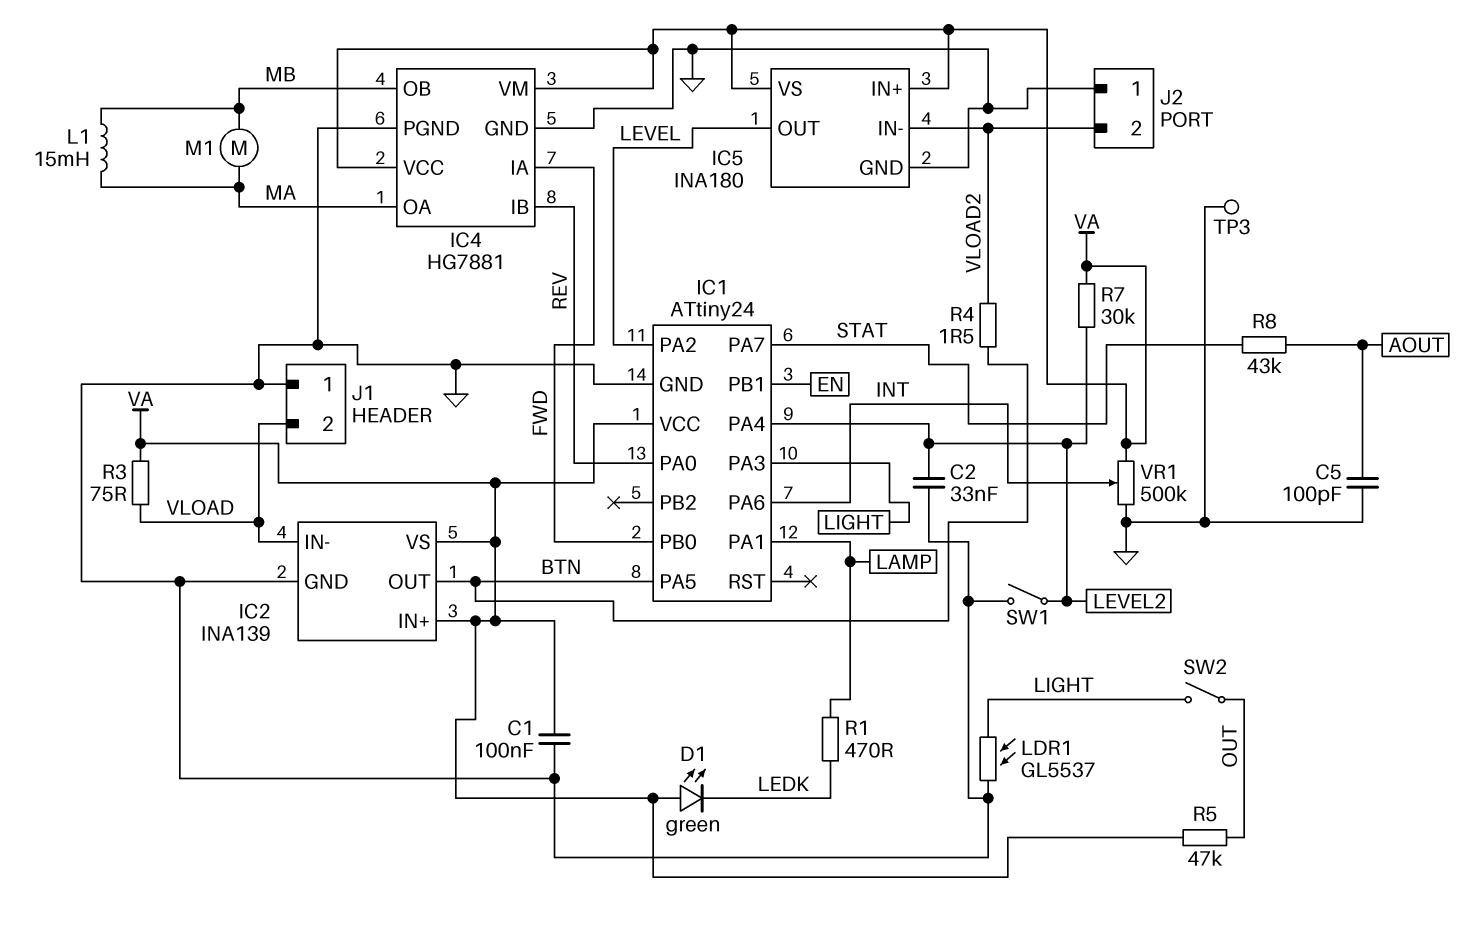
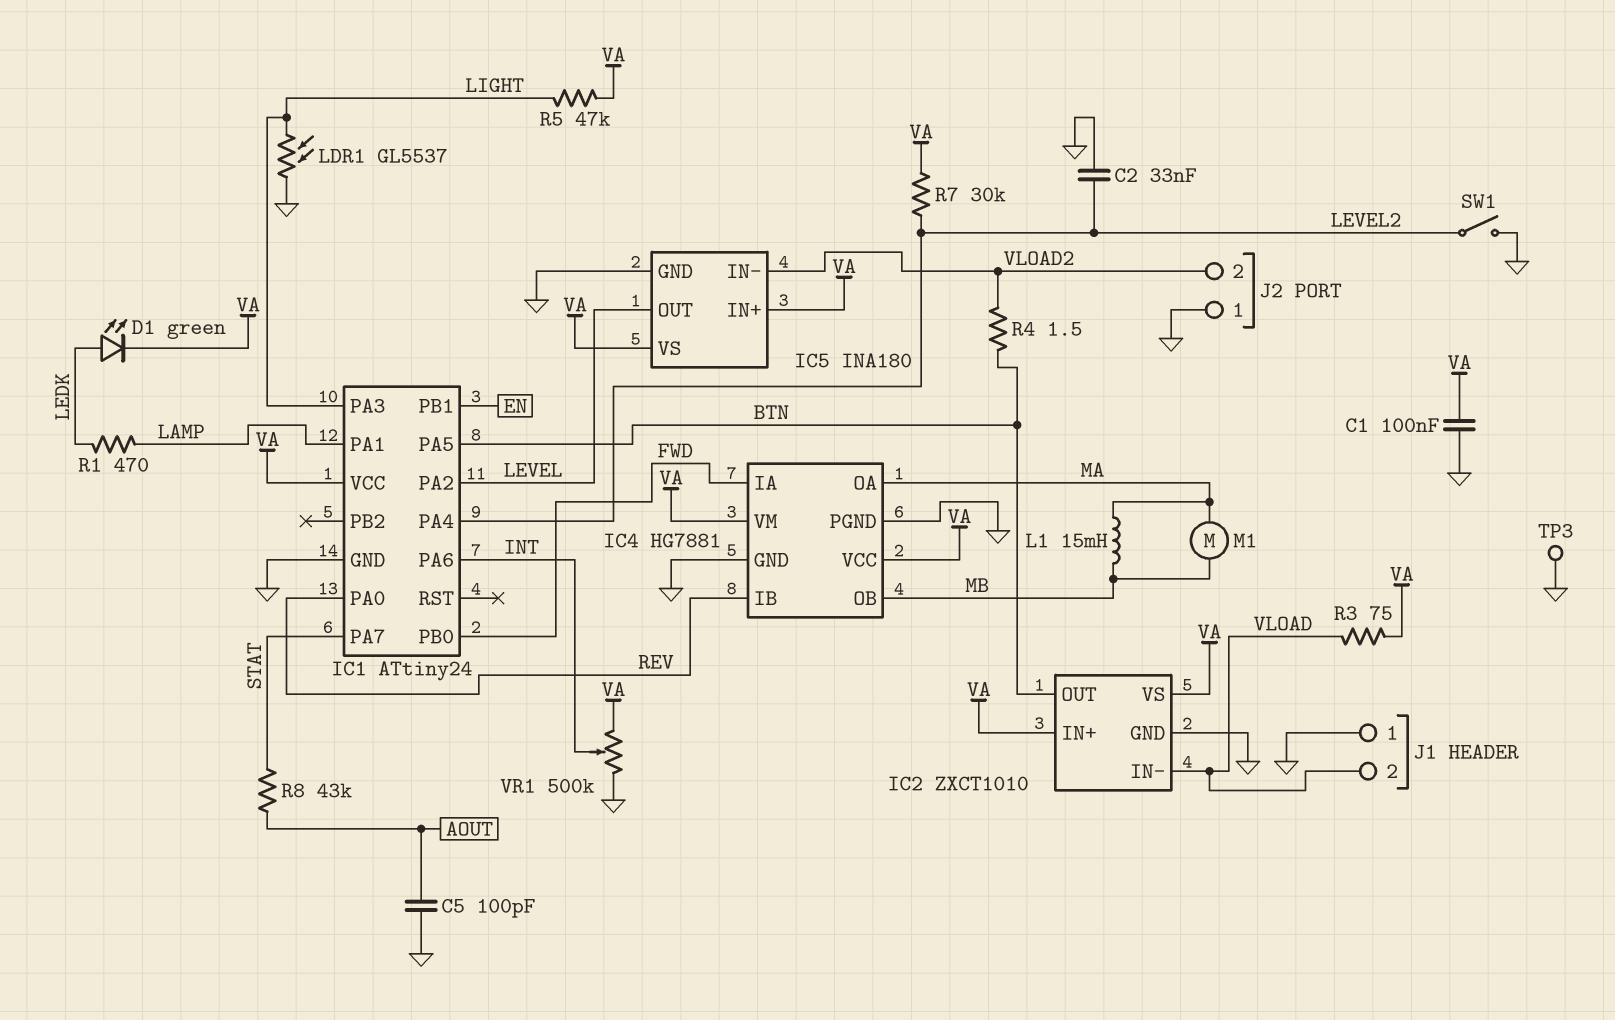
D1: LED green (A VA, K LEDK) -> LED green (A LEDK, K VA)
IC2: INA139 -> ZXCT1010
R5: 47k (OUT, VA) -> 47k (LIGHT, VA)
SW2: switch (LIGHT, OUT) -> none

